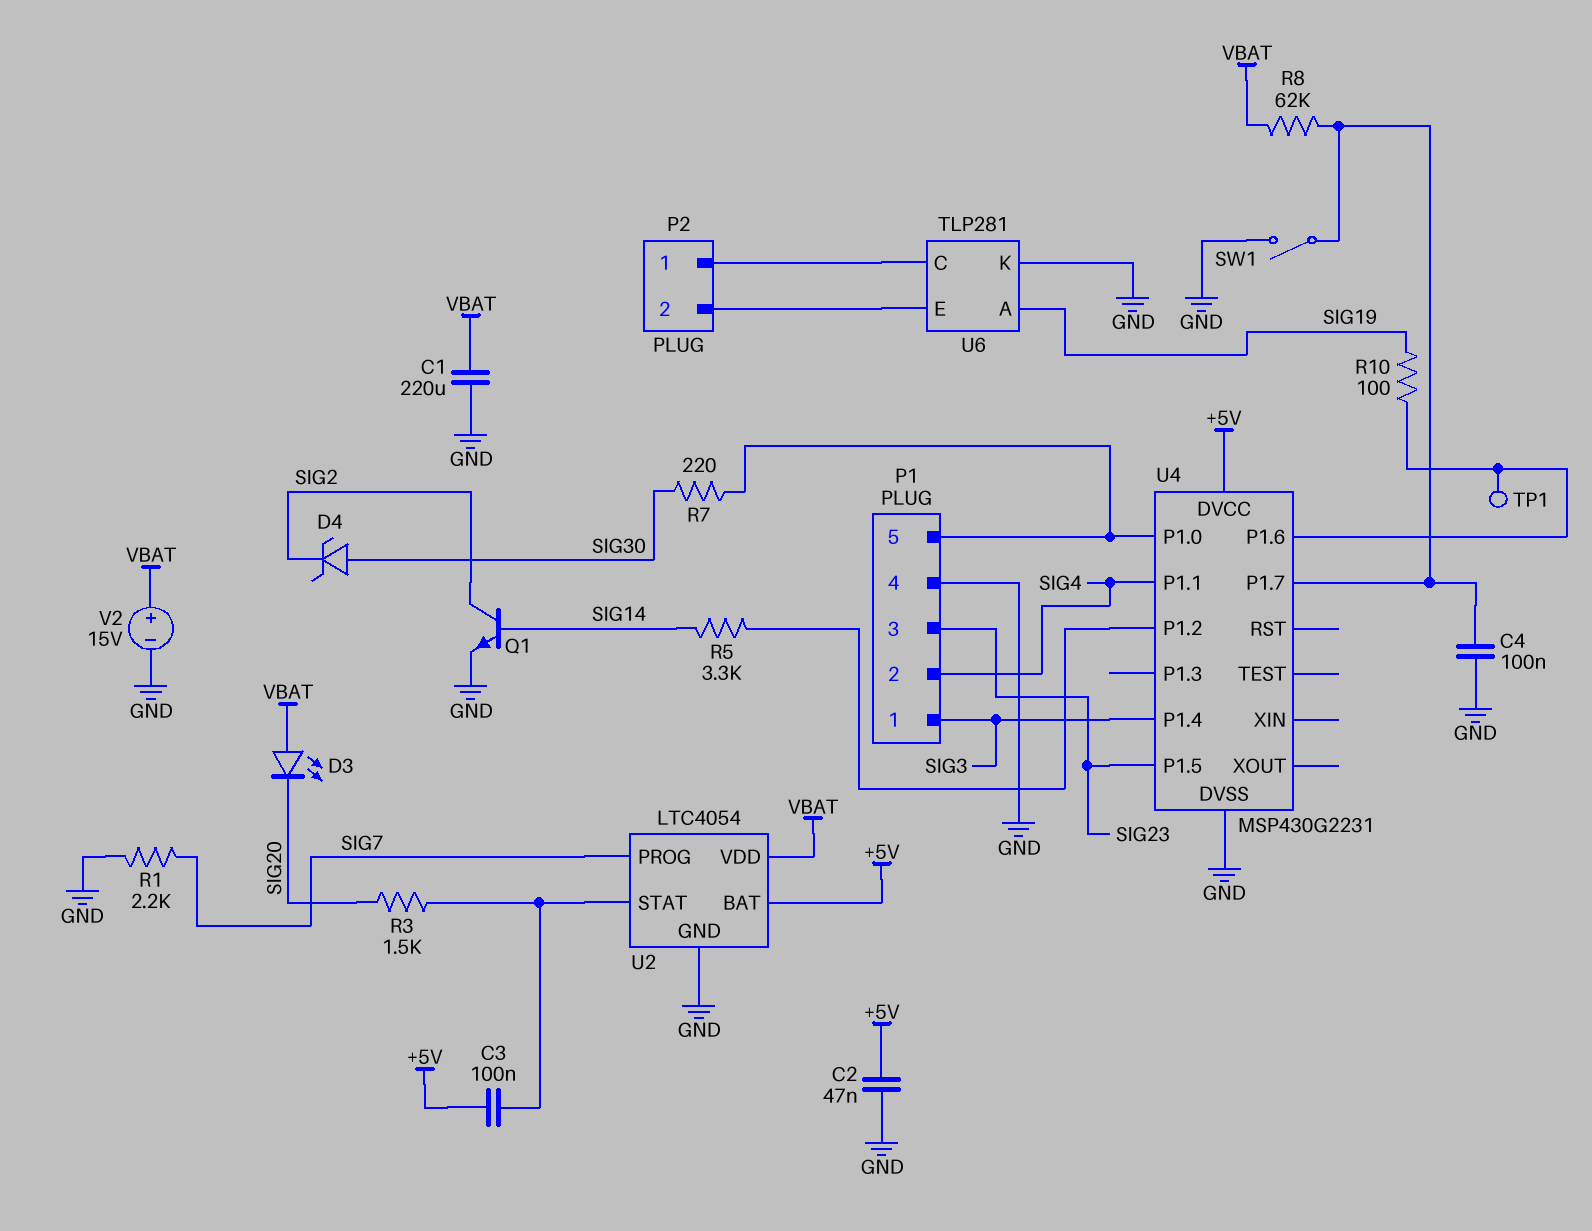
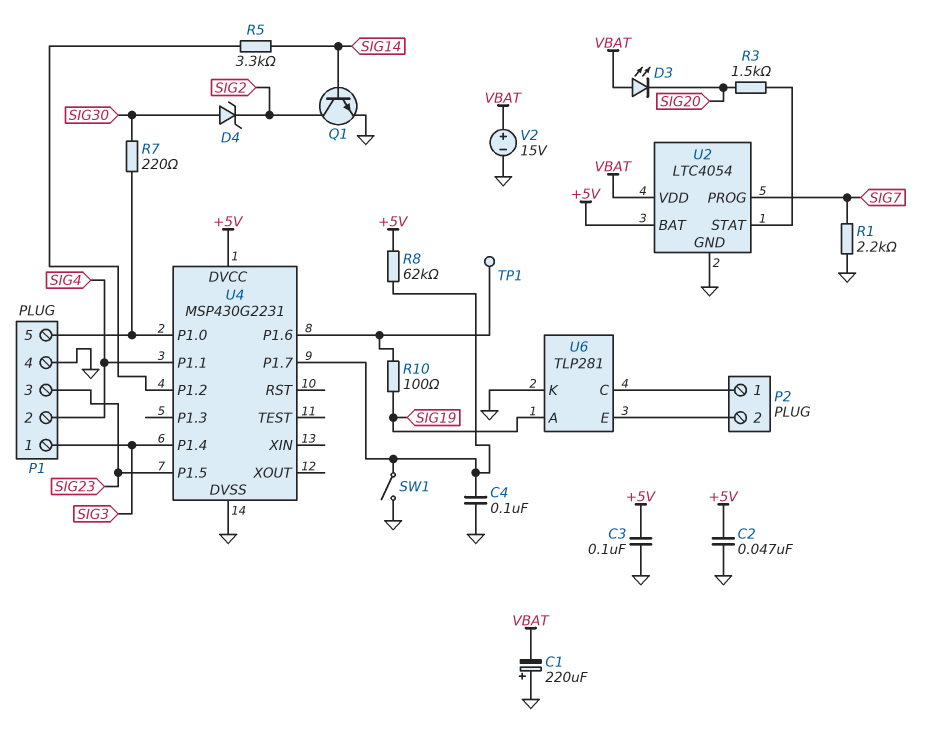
C1: 220uF (GND, VBAT) -> 220uF (plus GND, minus VBAT)
C3: 100nF (+5V, U2/STAT) -> 100nF (+5V, GND)
R8: 62k (U4/P1.7, VBAT) -> 62k (+5V, U4/P1.7)

